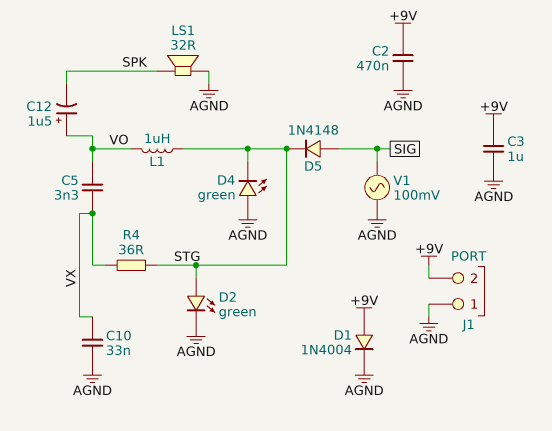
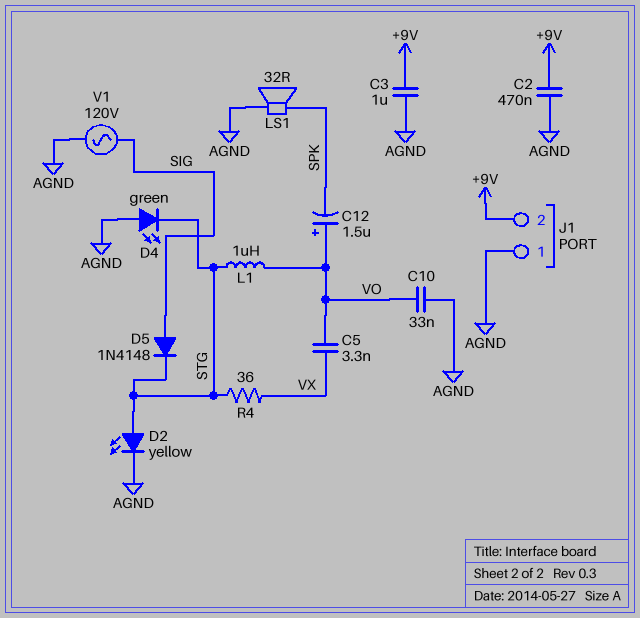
C10: 33nF (AGND, VX) -> 33nF (AGND, VO)
D1: diode 1N4004 (A +9V, K AGND) -> none
D2: LED green (A STG, K AGND) -> LED yellow (A STG, K AGND)
V1: AC 100mV (AGND, SIG) -> AC 120V (AGND, SIG)

